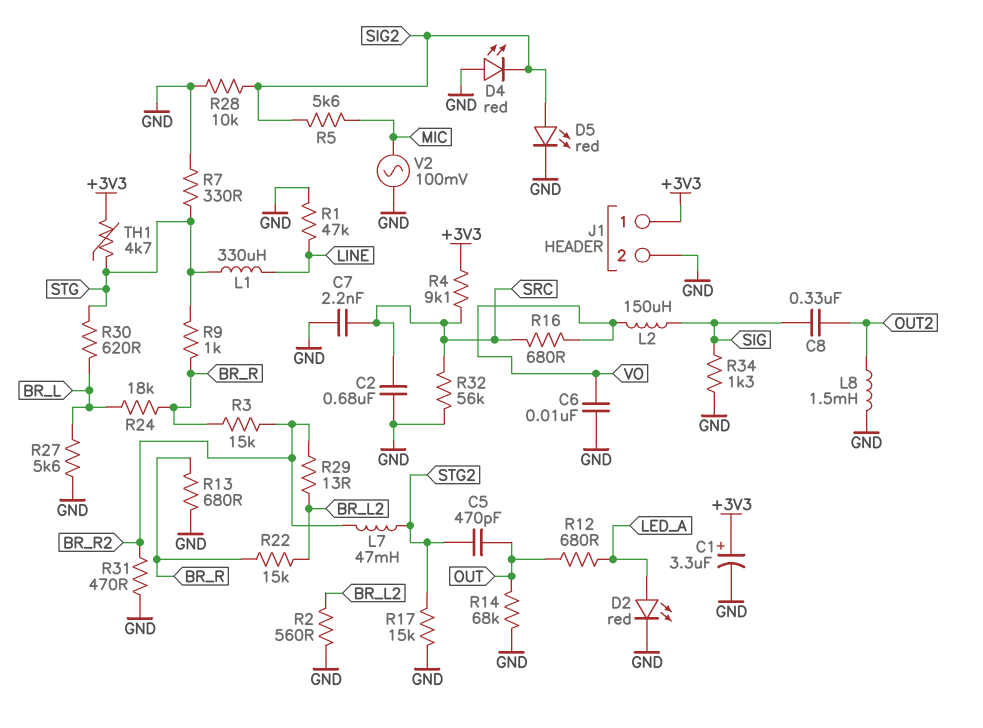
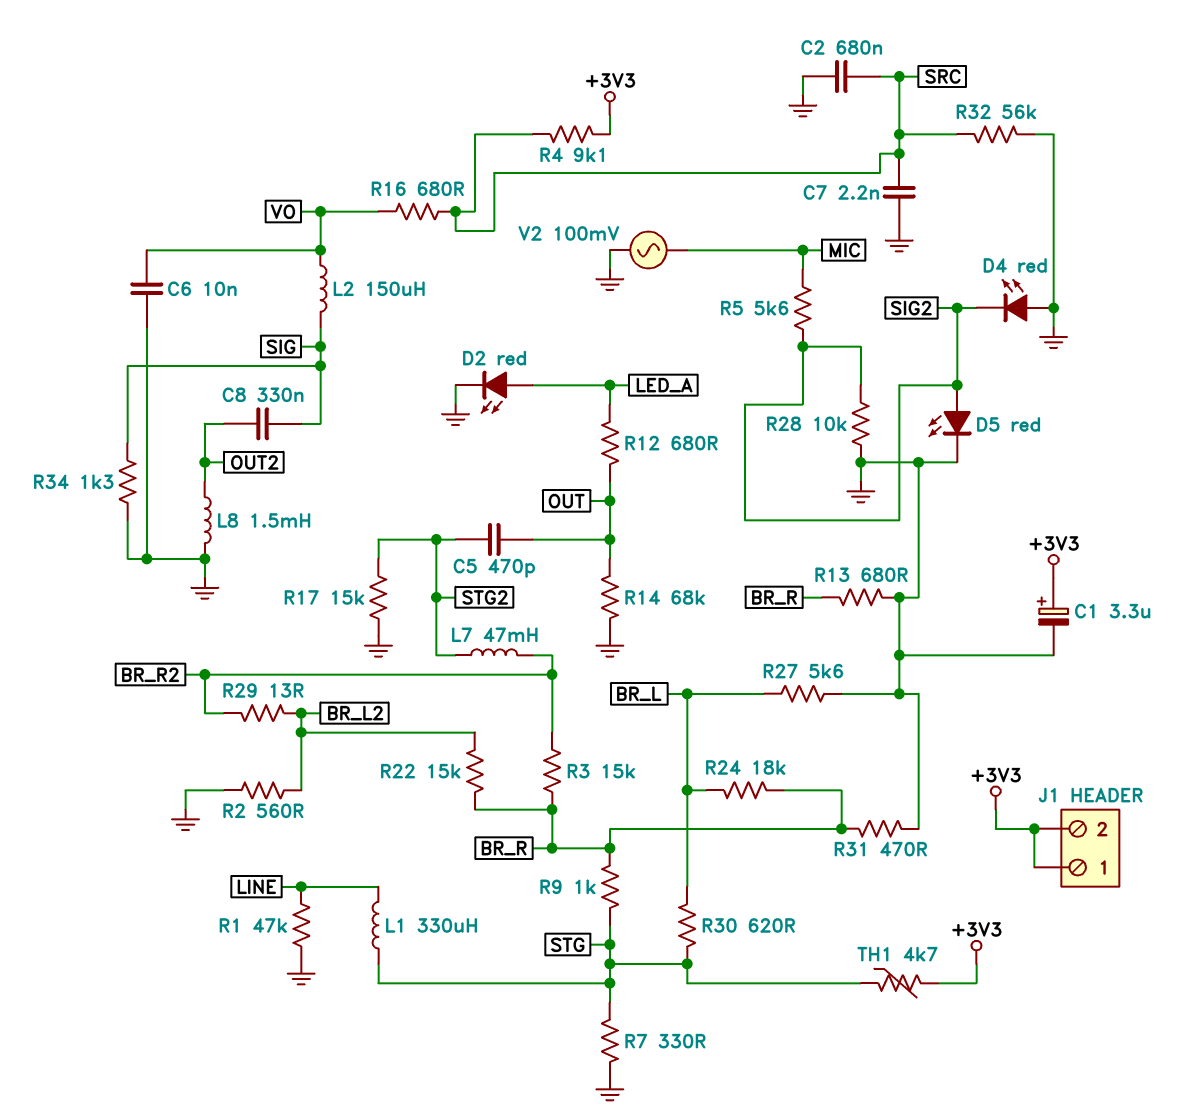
J1 pin 2: GND -> +3V3
R31: 470 (BR_R2, GND) -> 470 (BR_R, GND)

